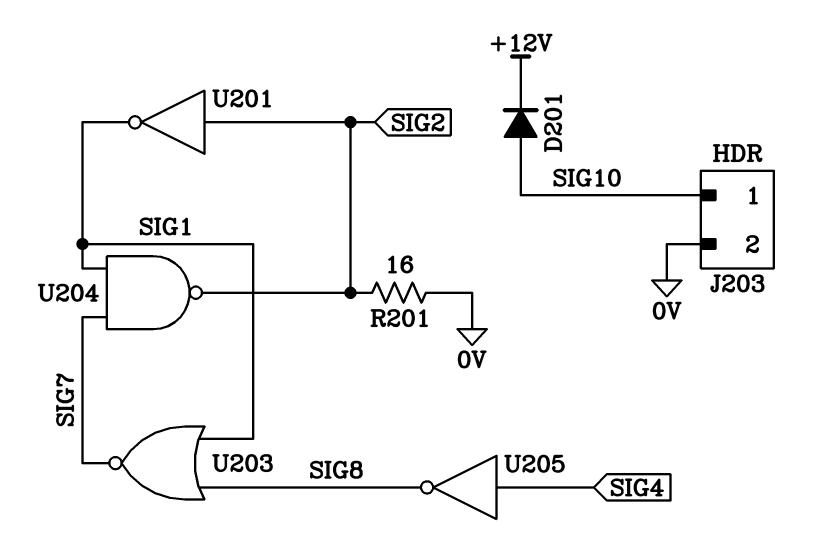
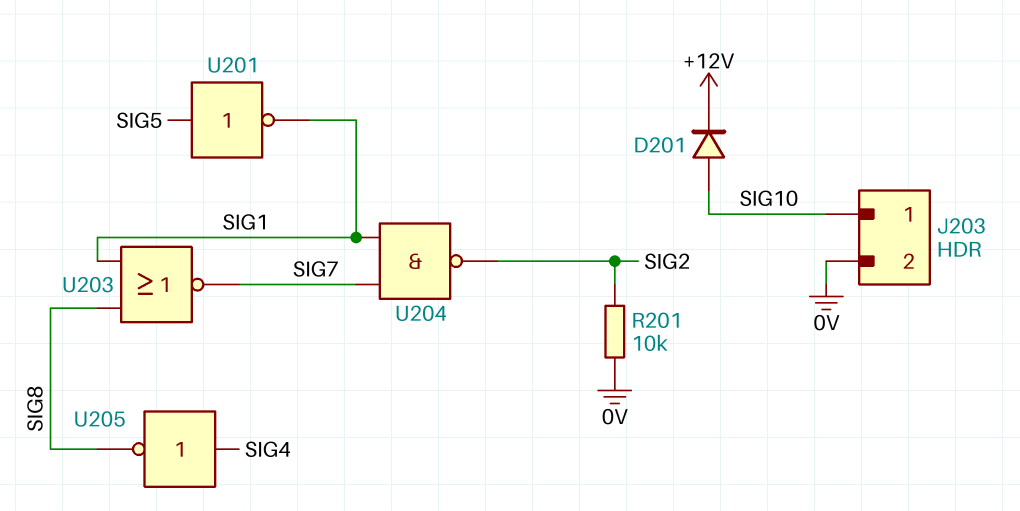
R201: 16 (0V, SIG2) -> 10k (0V, SIG2)
U201: NOT (in SIG2, out SIG1) -> NOT (in SIG5, out SIG1)

